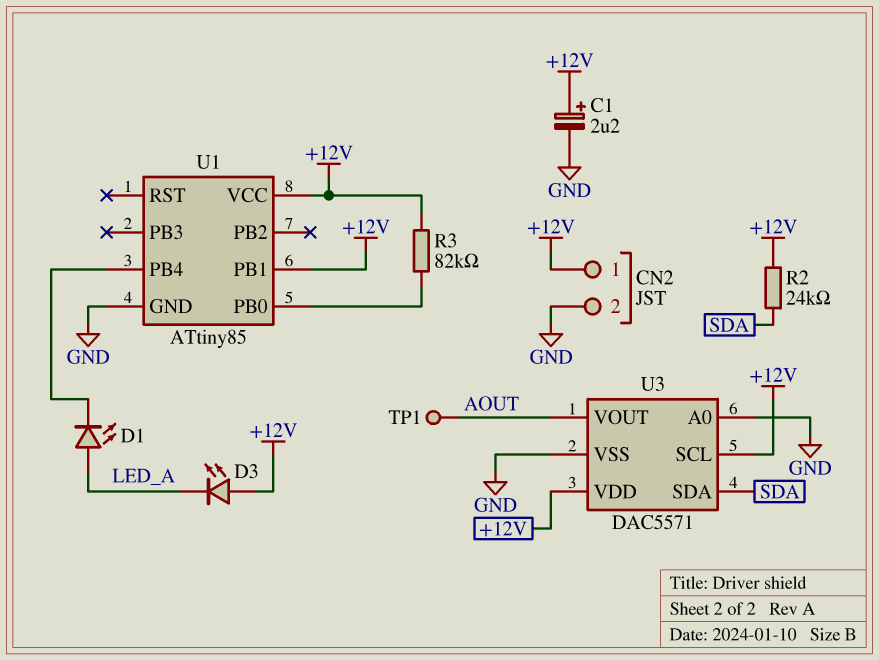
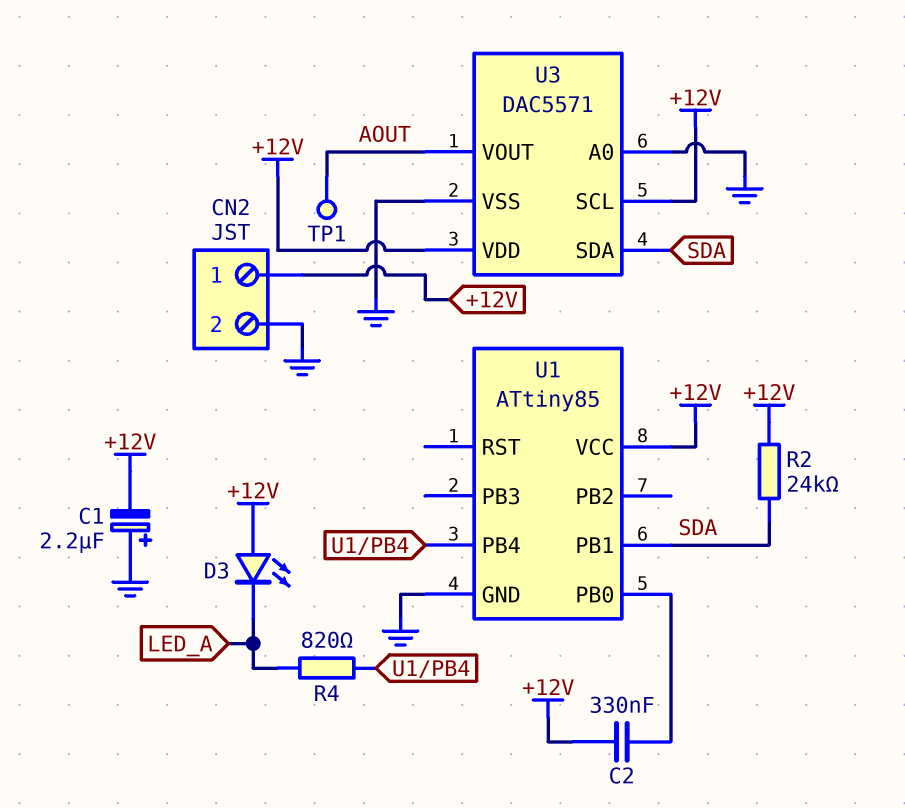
C1: 2.2uF (plus +12V, minus GND) -> 2.2uF (plus GND, minus +12V)
C2: none -> 330nF (+12V, U1/PB0)
D1: LED (A LED_A, K U1/PB4) -> none
R3: 82k (+12V, U1/PB0) -> none
R4: none -> 820 (LED_A, U1/PB4)
U1 pin PB1: +12V -> SDA

